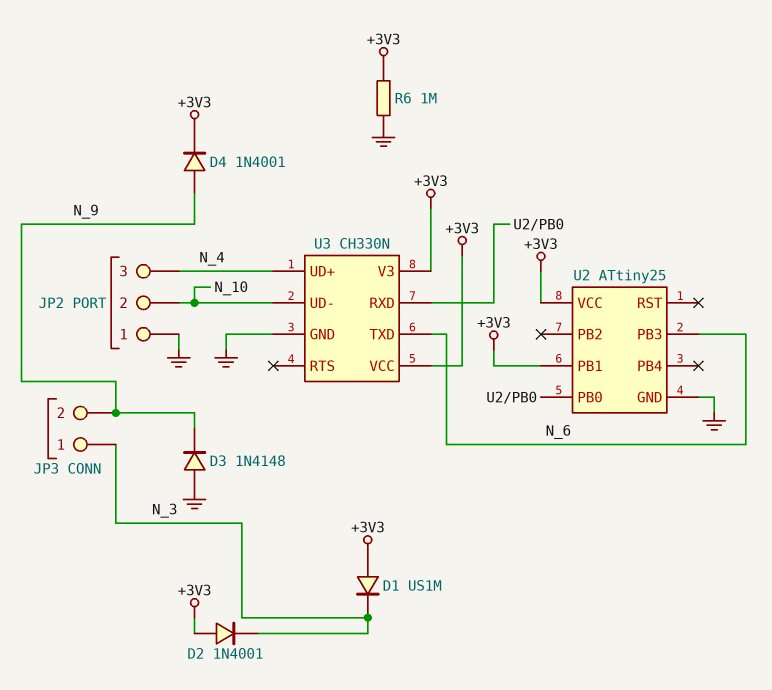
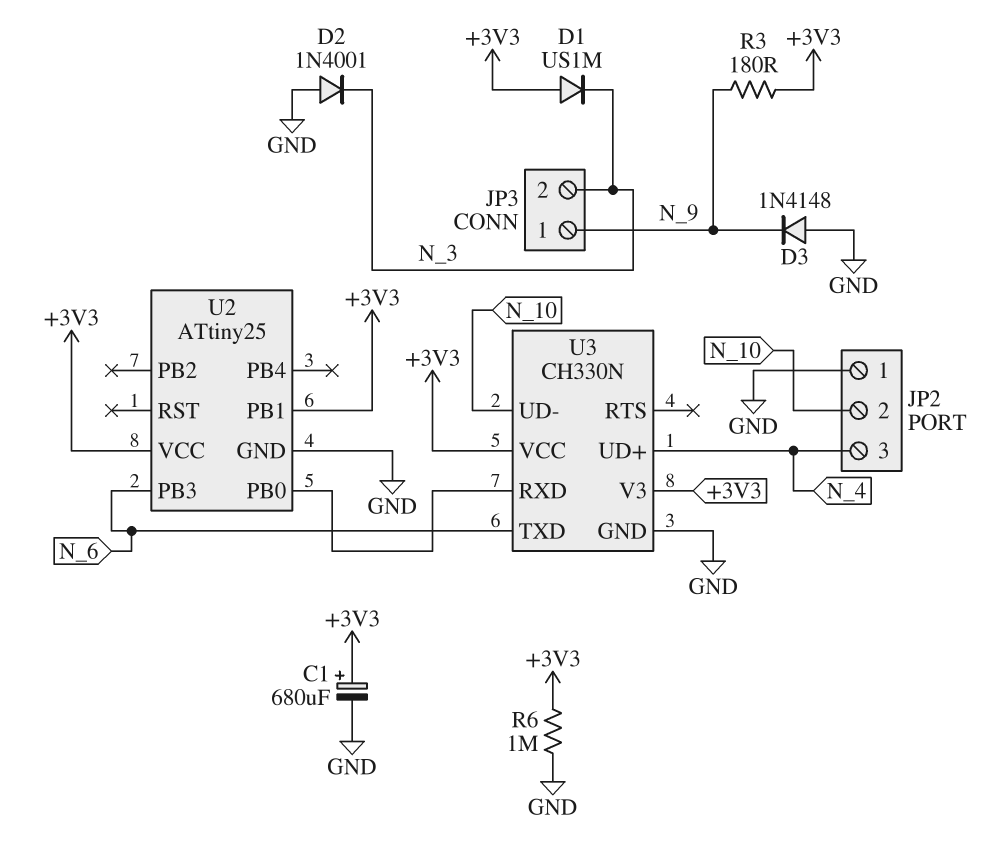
C1: none -> 680uF (plus +3V3, minus GND)
D2: diode 1N4001 (A +3V3, K N_3) -> diode 1N4001 (A GND, K N_3)
D4: diode 1N4001 (A N_9, K +3V3) -> none
JP3 pin 1: N_3 -> N_9
JP3 pin 2: N_9 -> N_3
R3: none -> 180 (+3V3, N_9)

